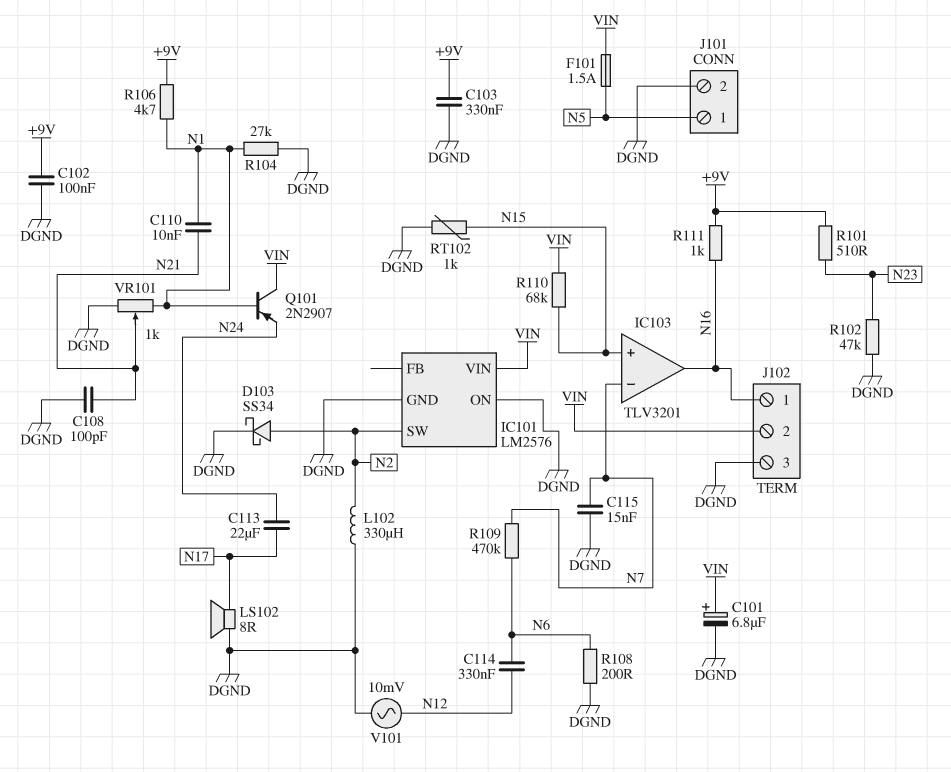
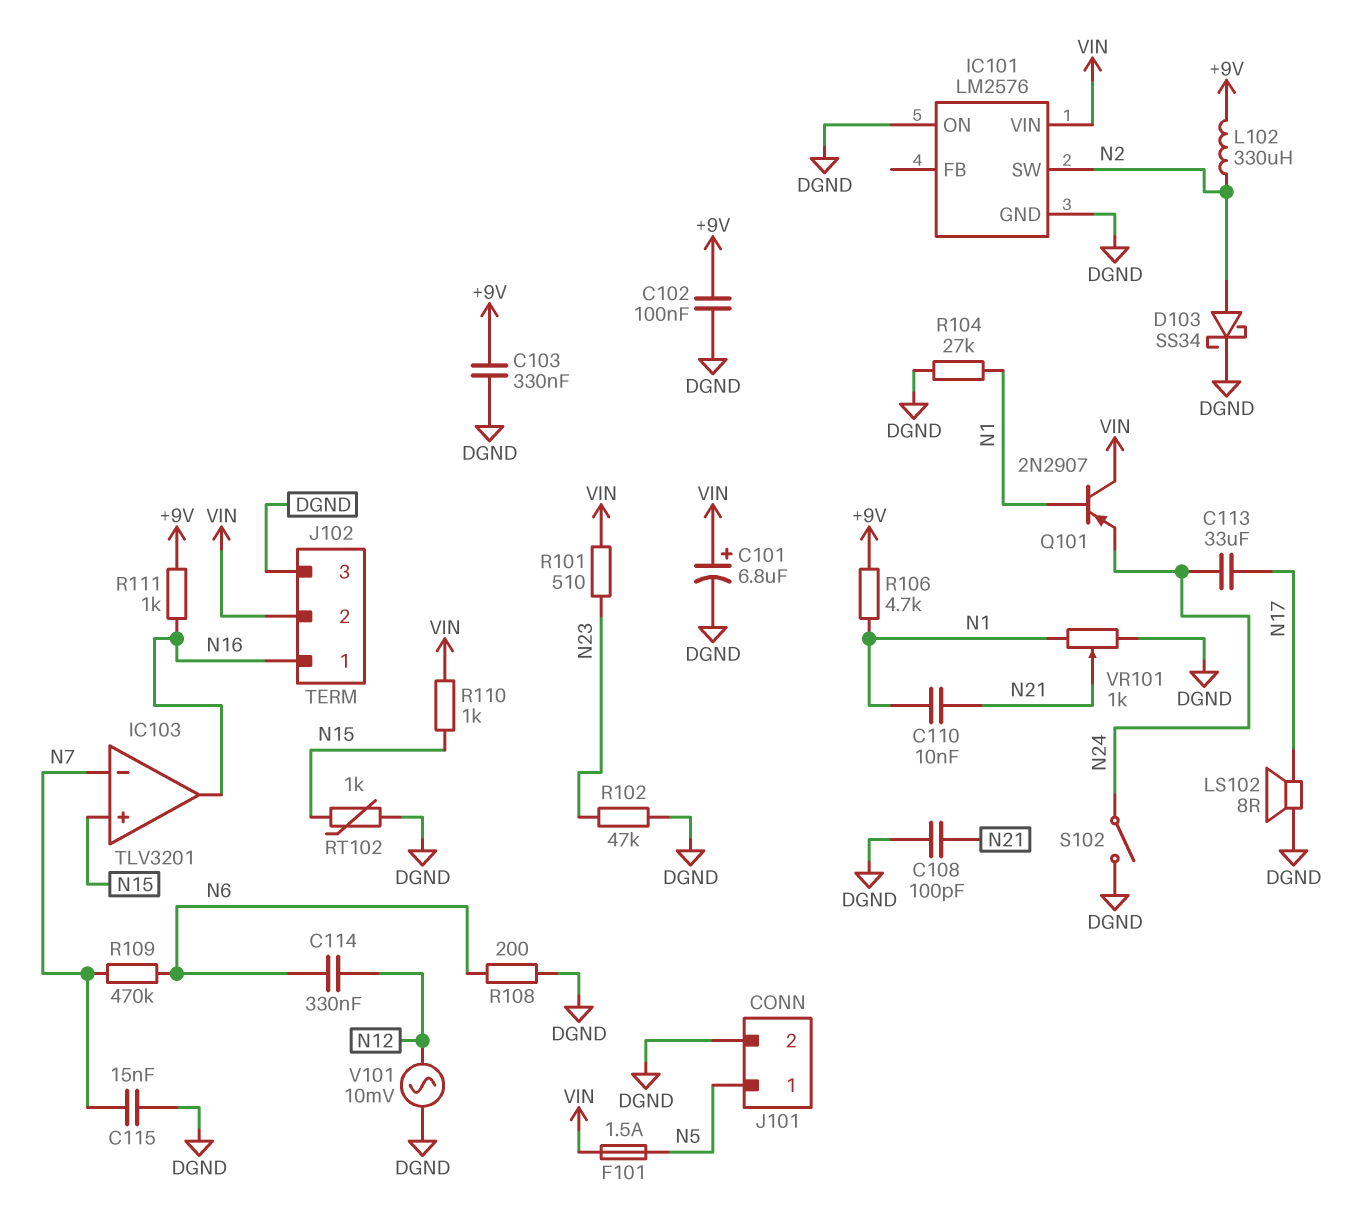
C113: 22uF (N17, N24) -> 33uF (N17, N24)
L102: 330uH (DGND, N2) -> 330uH (+9V, N2)
R101: 510 (+9V, N23) -> 510 (N23, VIN)
R110: 68k (N15, VIN) -> 1k (N15, VIN)
S102: none -> switch (DGND, N24)

